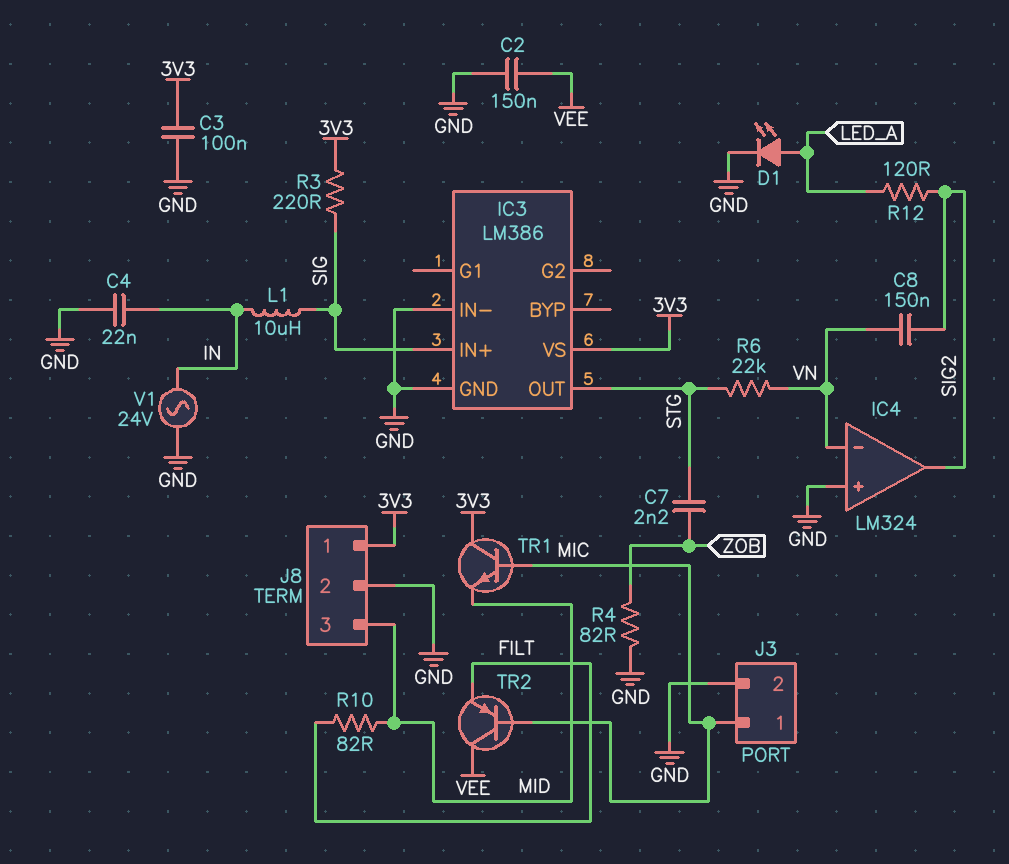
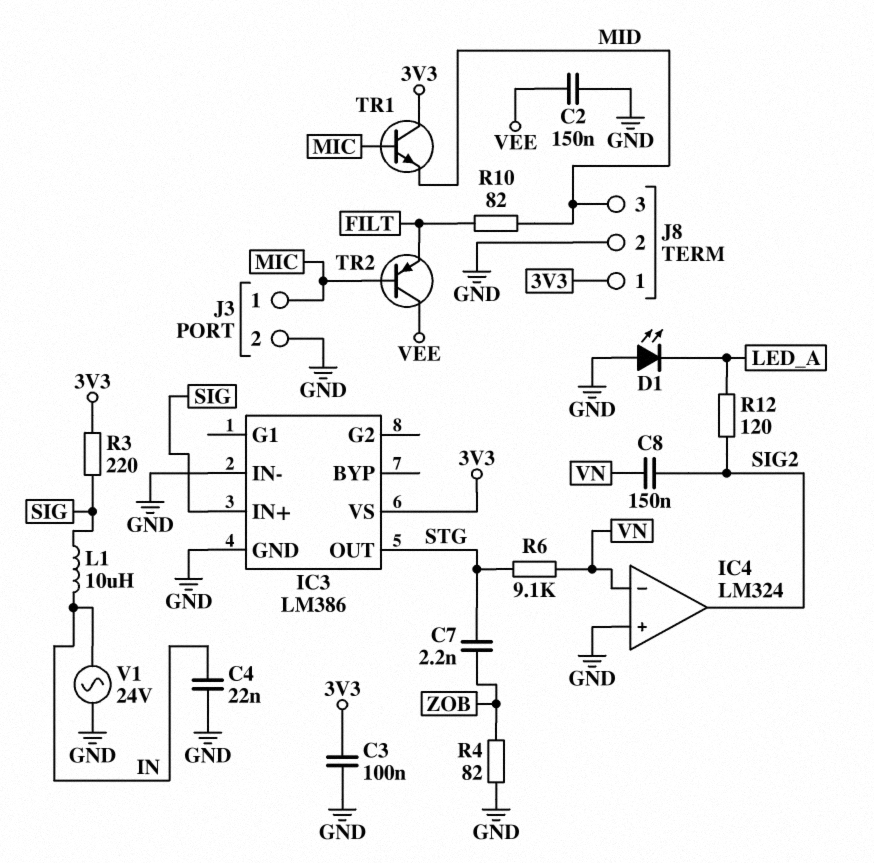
D1: LED (A LED_A, K GND) -> LED (A GND, K LED_A)
R6: 22k (STG, VN) -> 9.1k (STG, VN)

